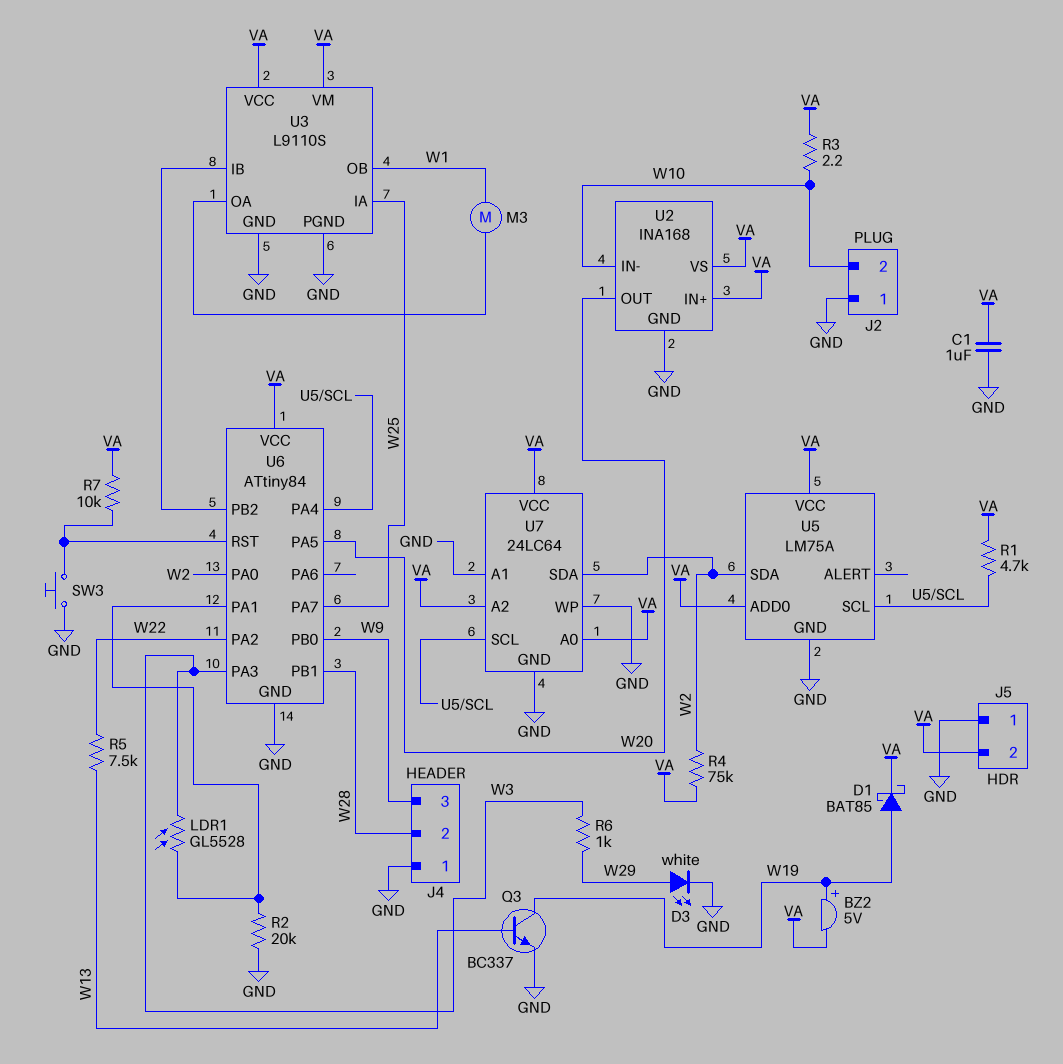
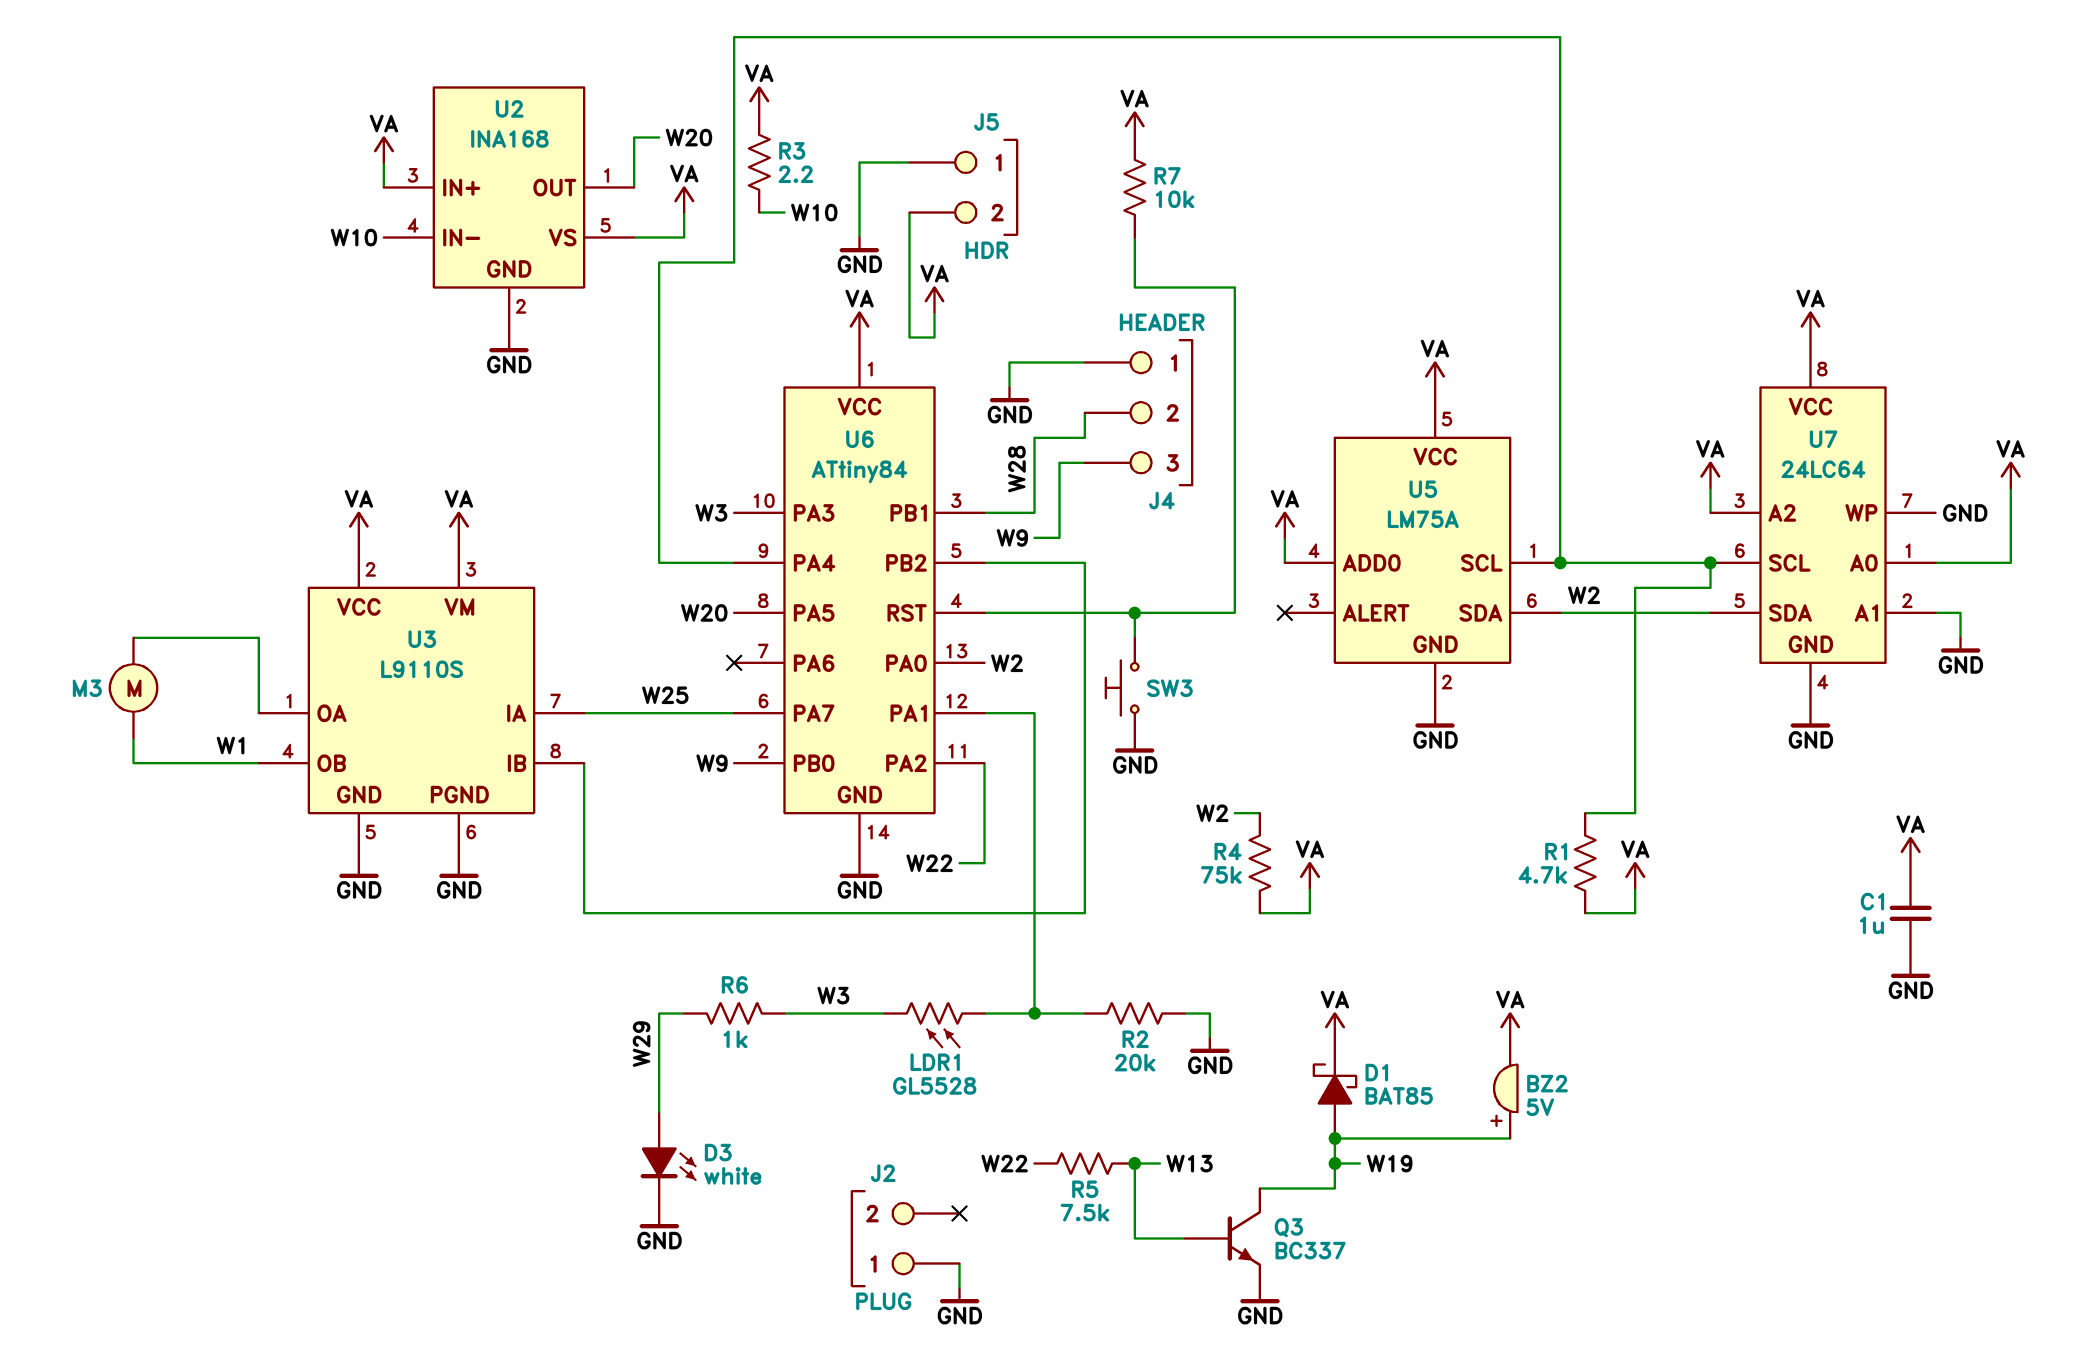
J2 pin 2: W10 -> none

